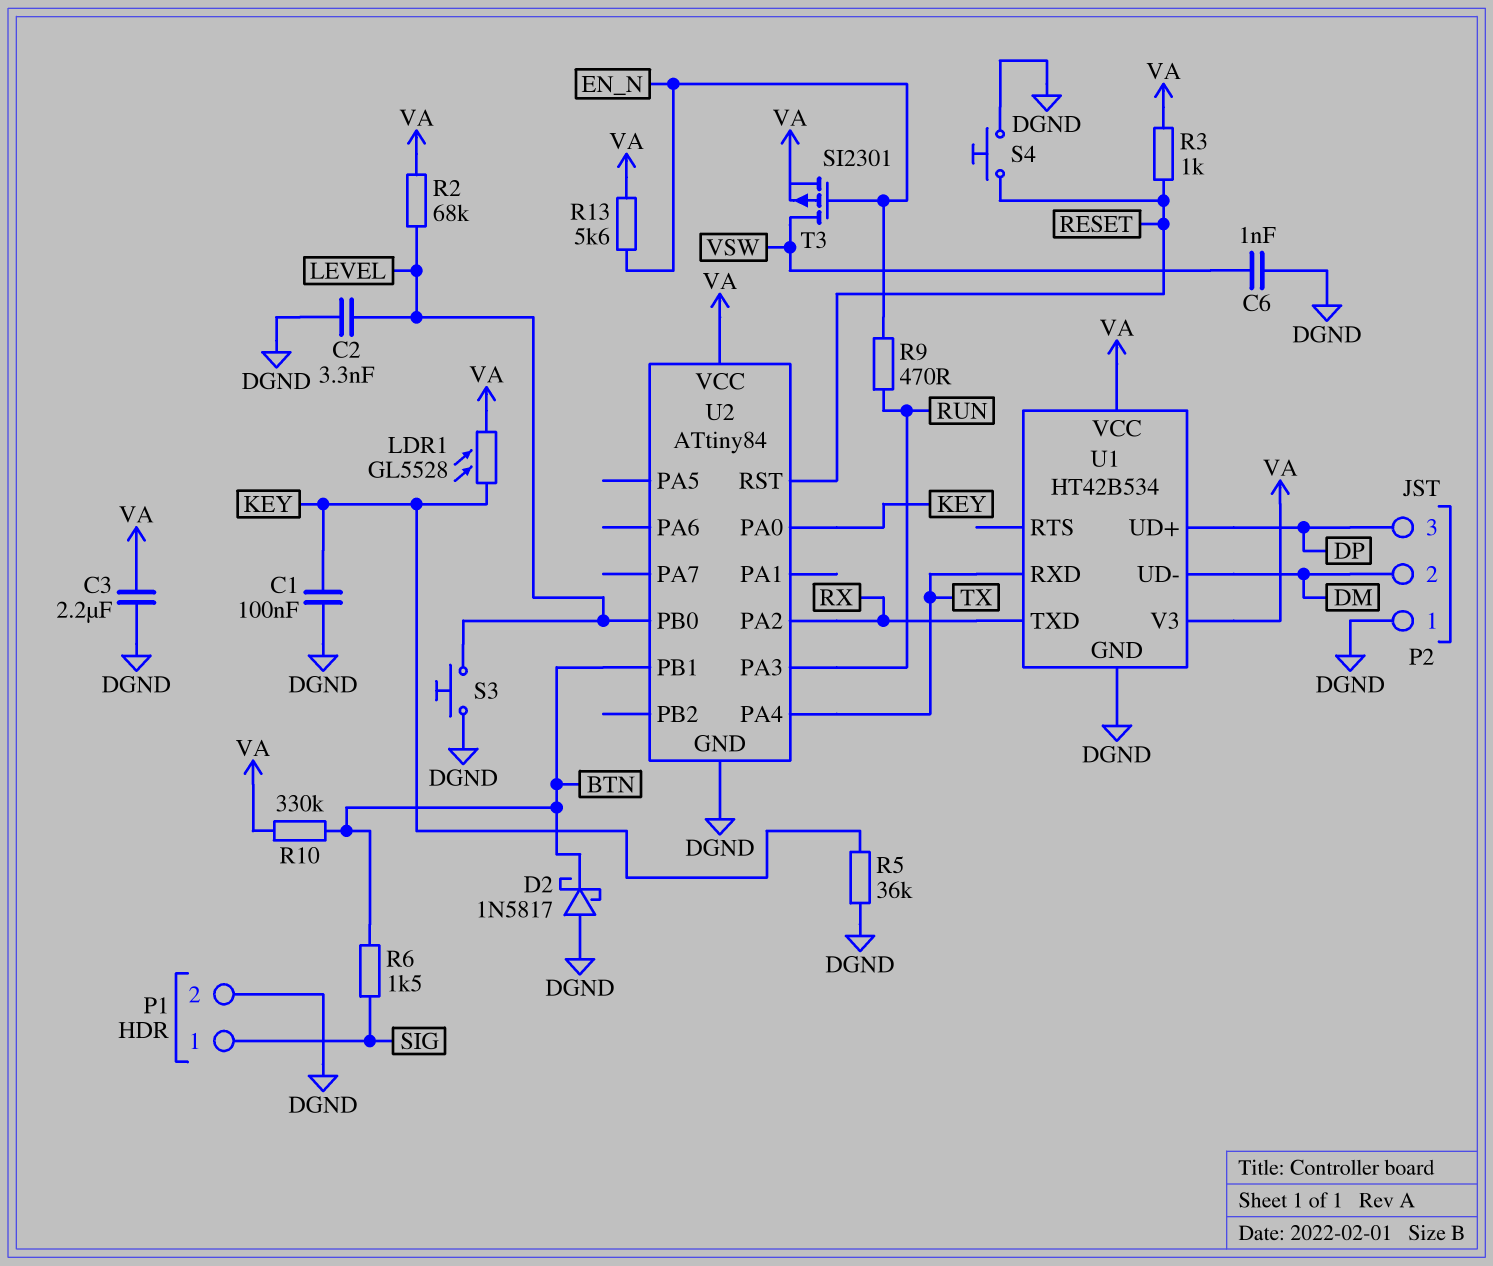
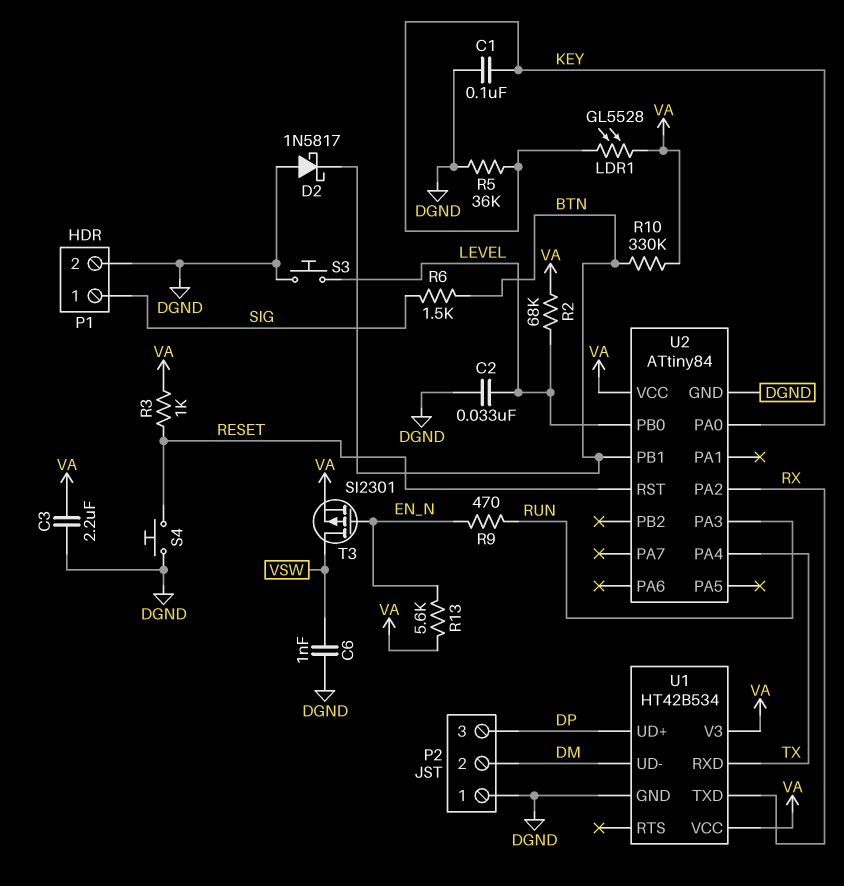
C2: 3.3nF (DGND, LEVEL) -> 33nF (DGND, LEVEL)

